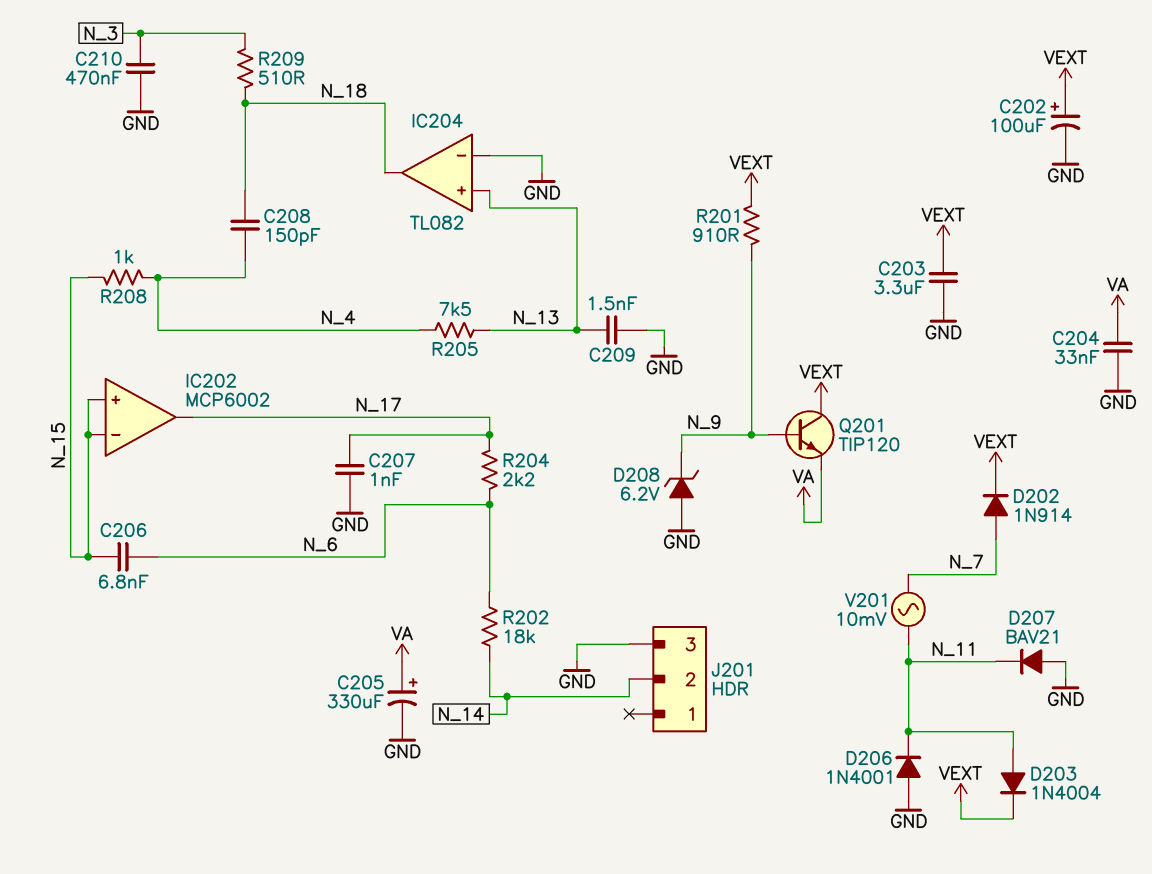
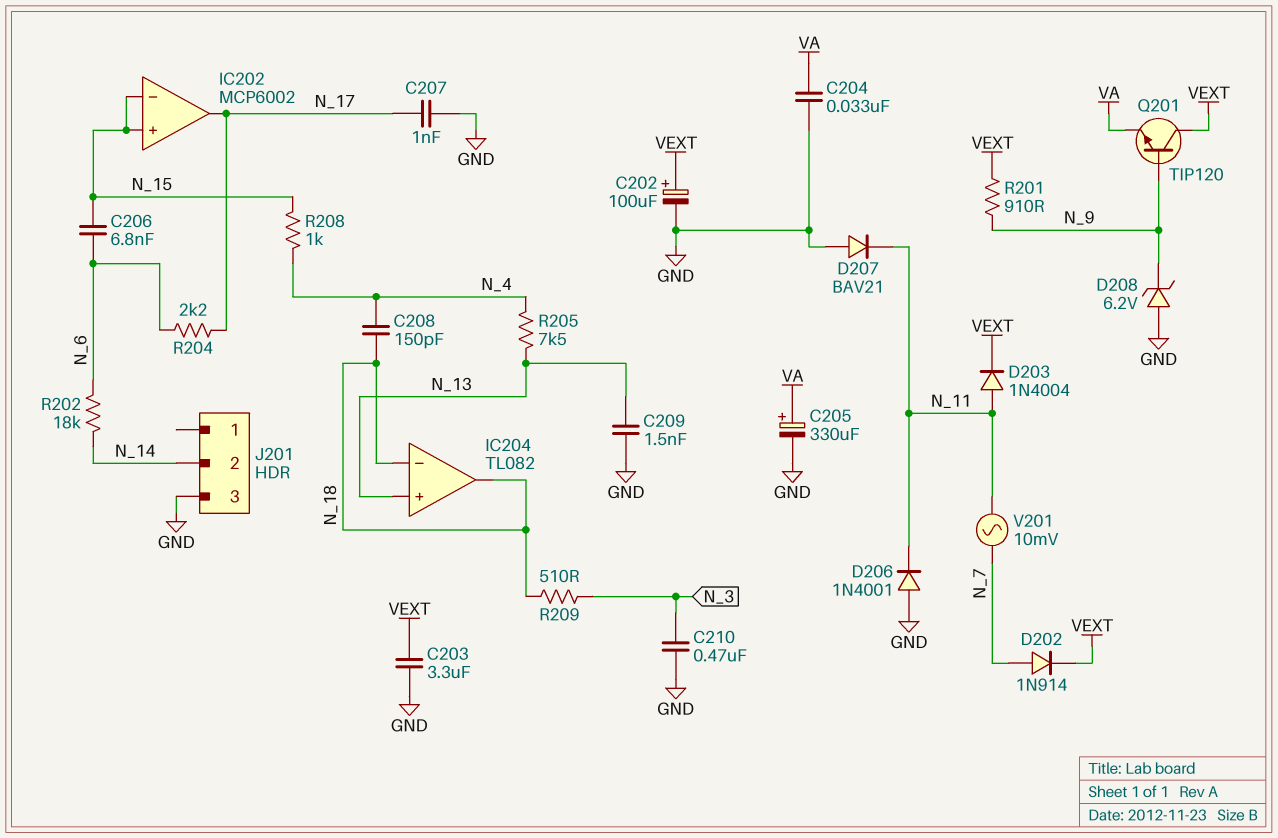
IC204 pin in-: GND -> N_18

